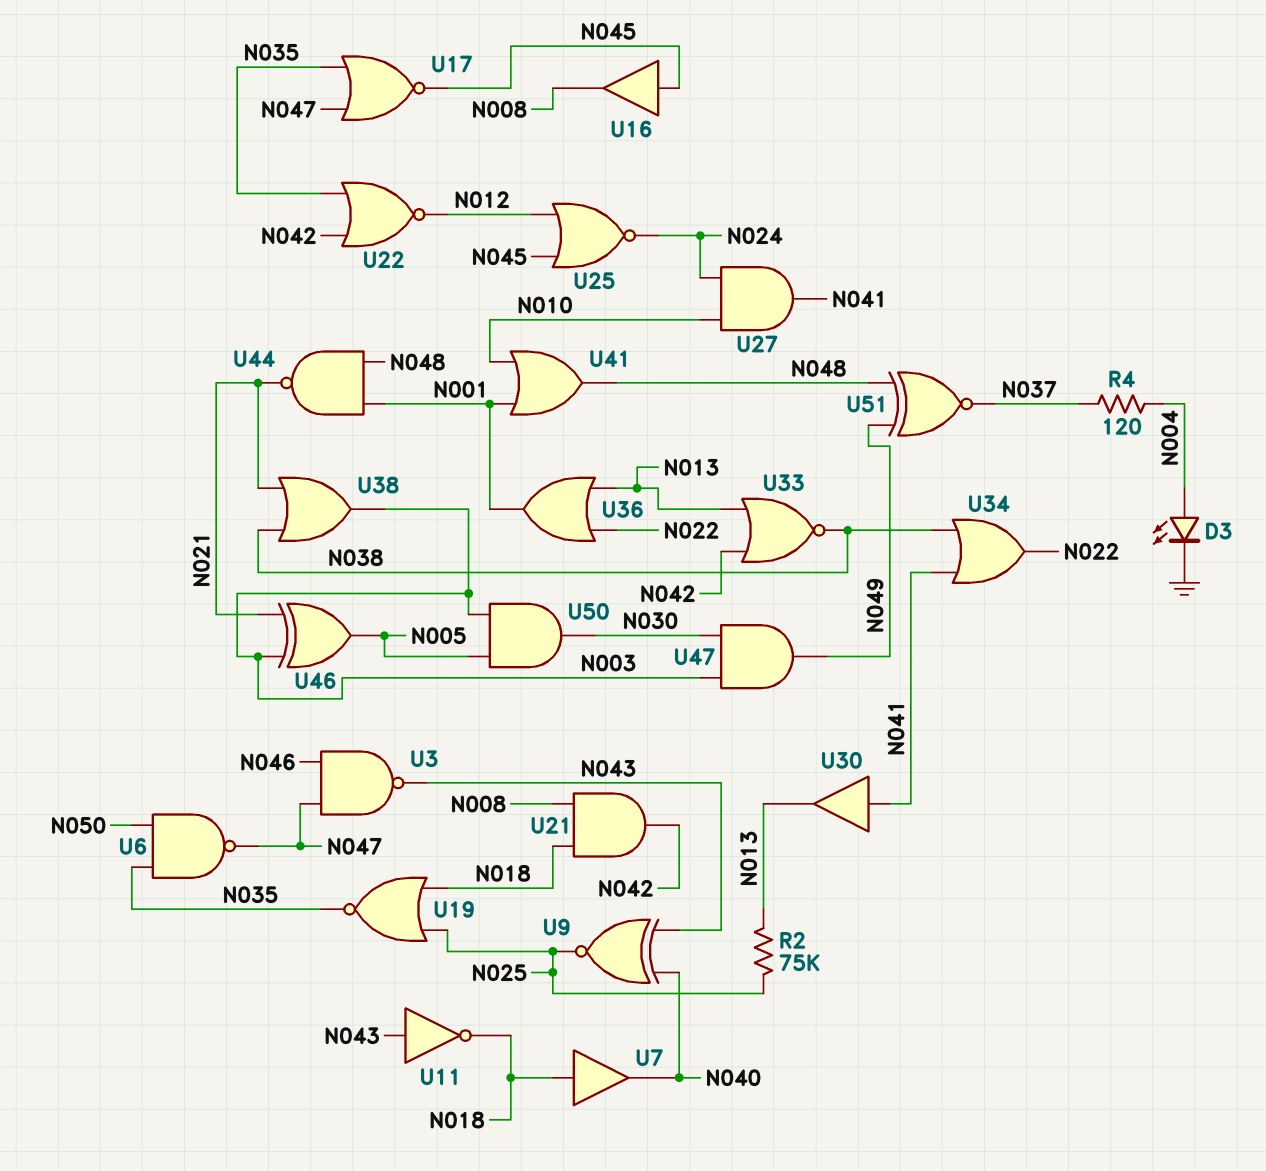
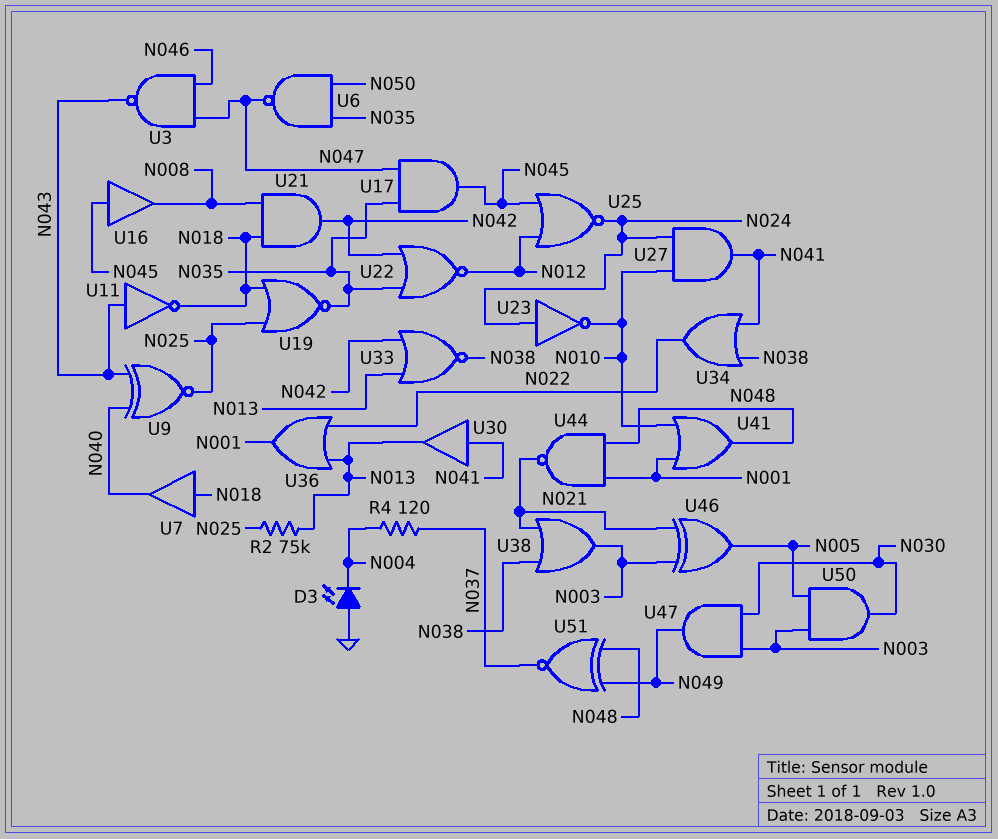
D3: LED (A N004, K GND) -> LED (A GND, K N004)
U17: NOR (in N035, in N047, out N045) -> AND (in N035, in N047, out N045)
U23: none -> NOT (in N024, out N010)

